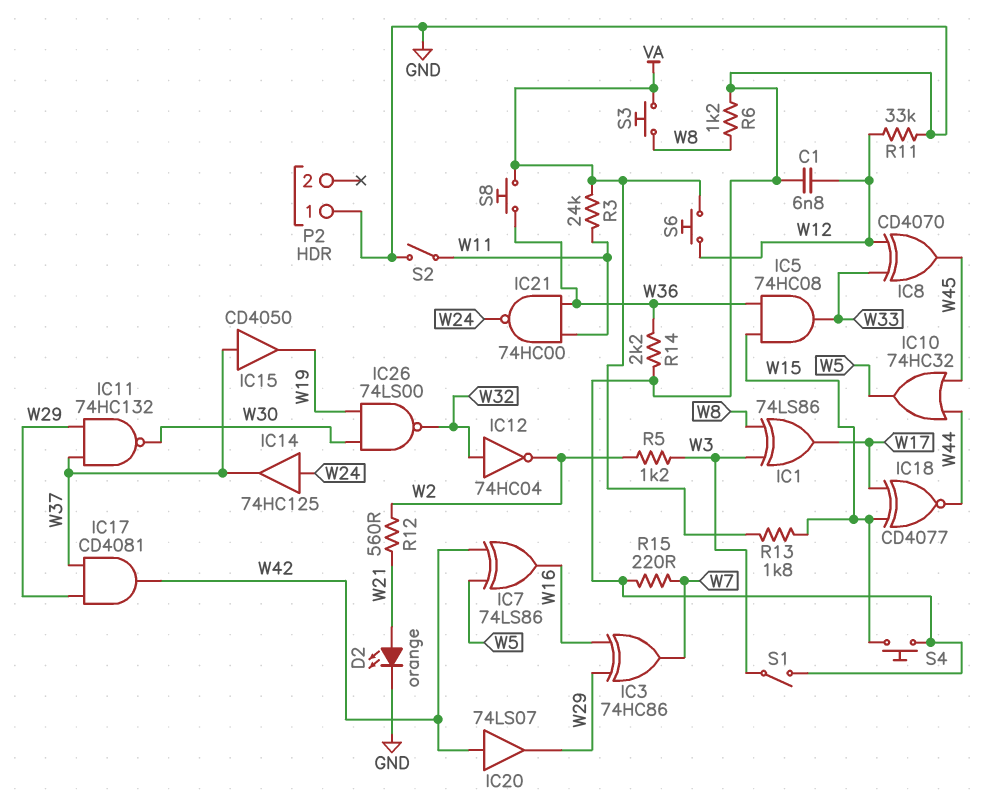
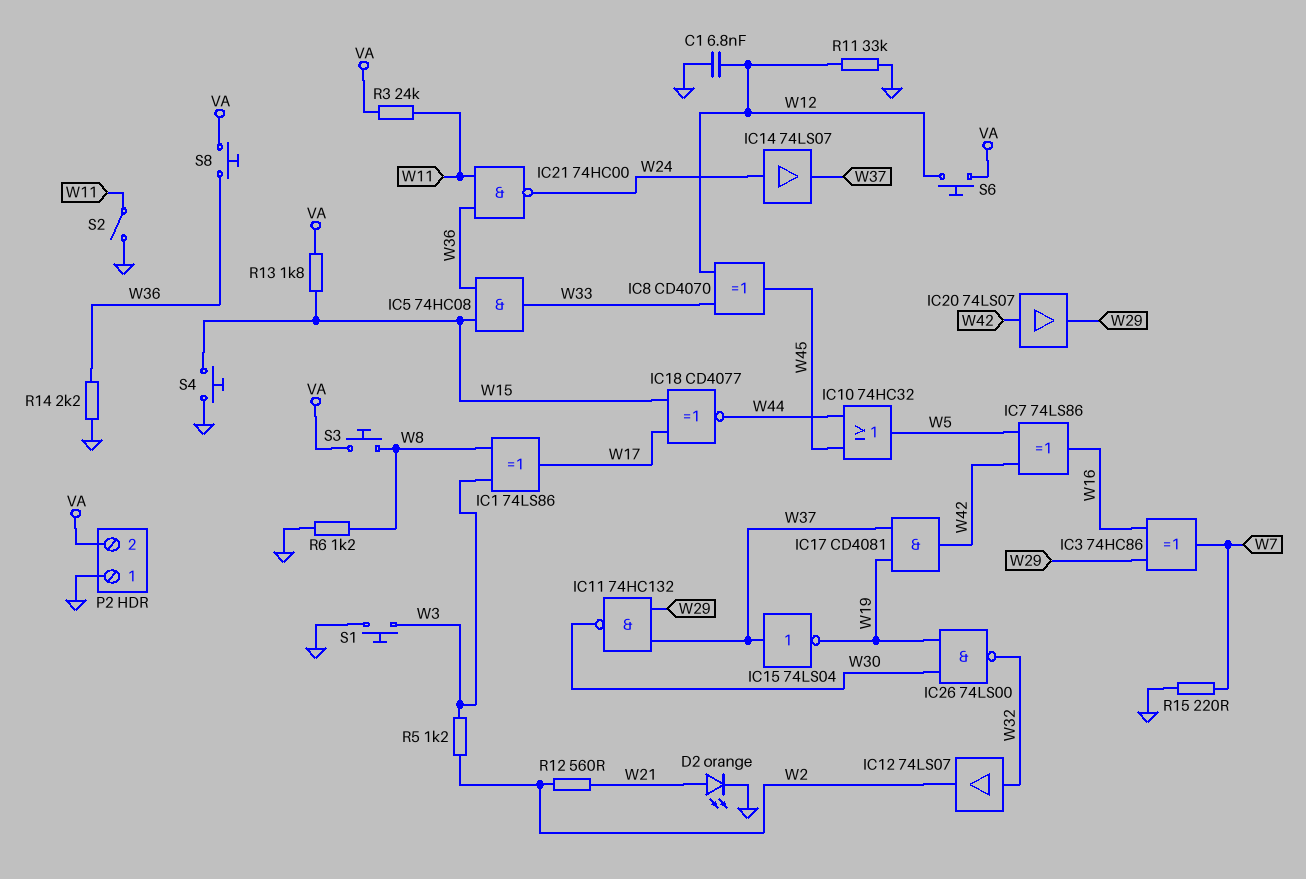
IC12: NOT 74HC04 (in W32, out W2) -> buffer 74LS07 (in W32, out W2)
IC14: buffer 74HC125 (in W24, out W37) -> buffer 74LS07 (in W24, out W37)
IC15: buffer CD4050 (in W37, out W19) -> NOT 74LS04 (in W37, out W19)
IC17: AND CD4081 (in W29, in W37, out W42) -> AND CD4081 (in W19, in W37, out W42)
P2 pin 2: none -> VA
S1: switch (GND, W3) -> button (GND, W3)

